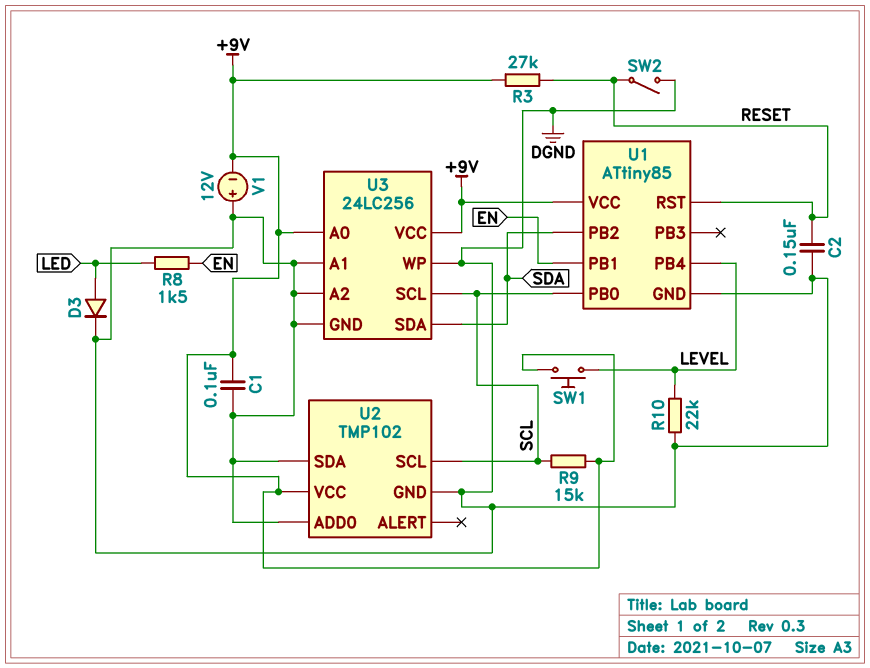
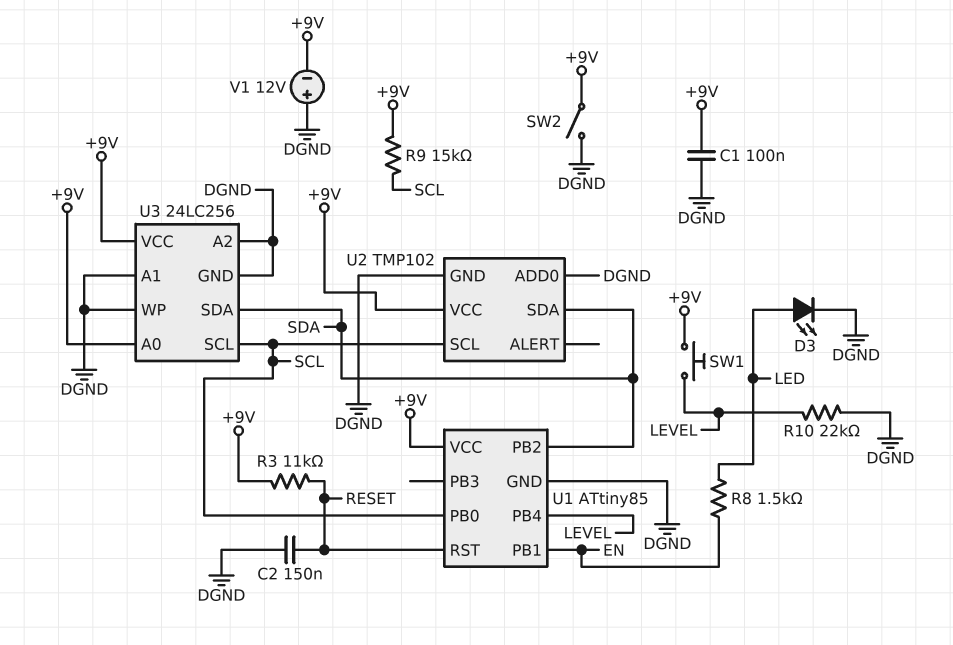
D3: diode (A LED, K DGND) -> LED (A LED, K DGND)
R3: 27k (+9V, RESET) -> 11k (+9V, RESET)
SW2: switch (DGND, RESET) -> switch (+9V, DGND)
U2 pin SDA: DGND -> SDA

